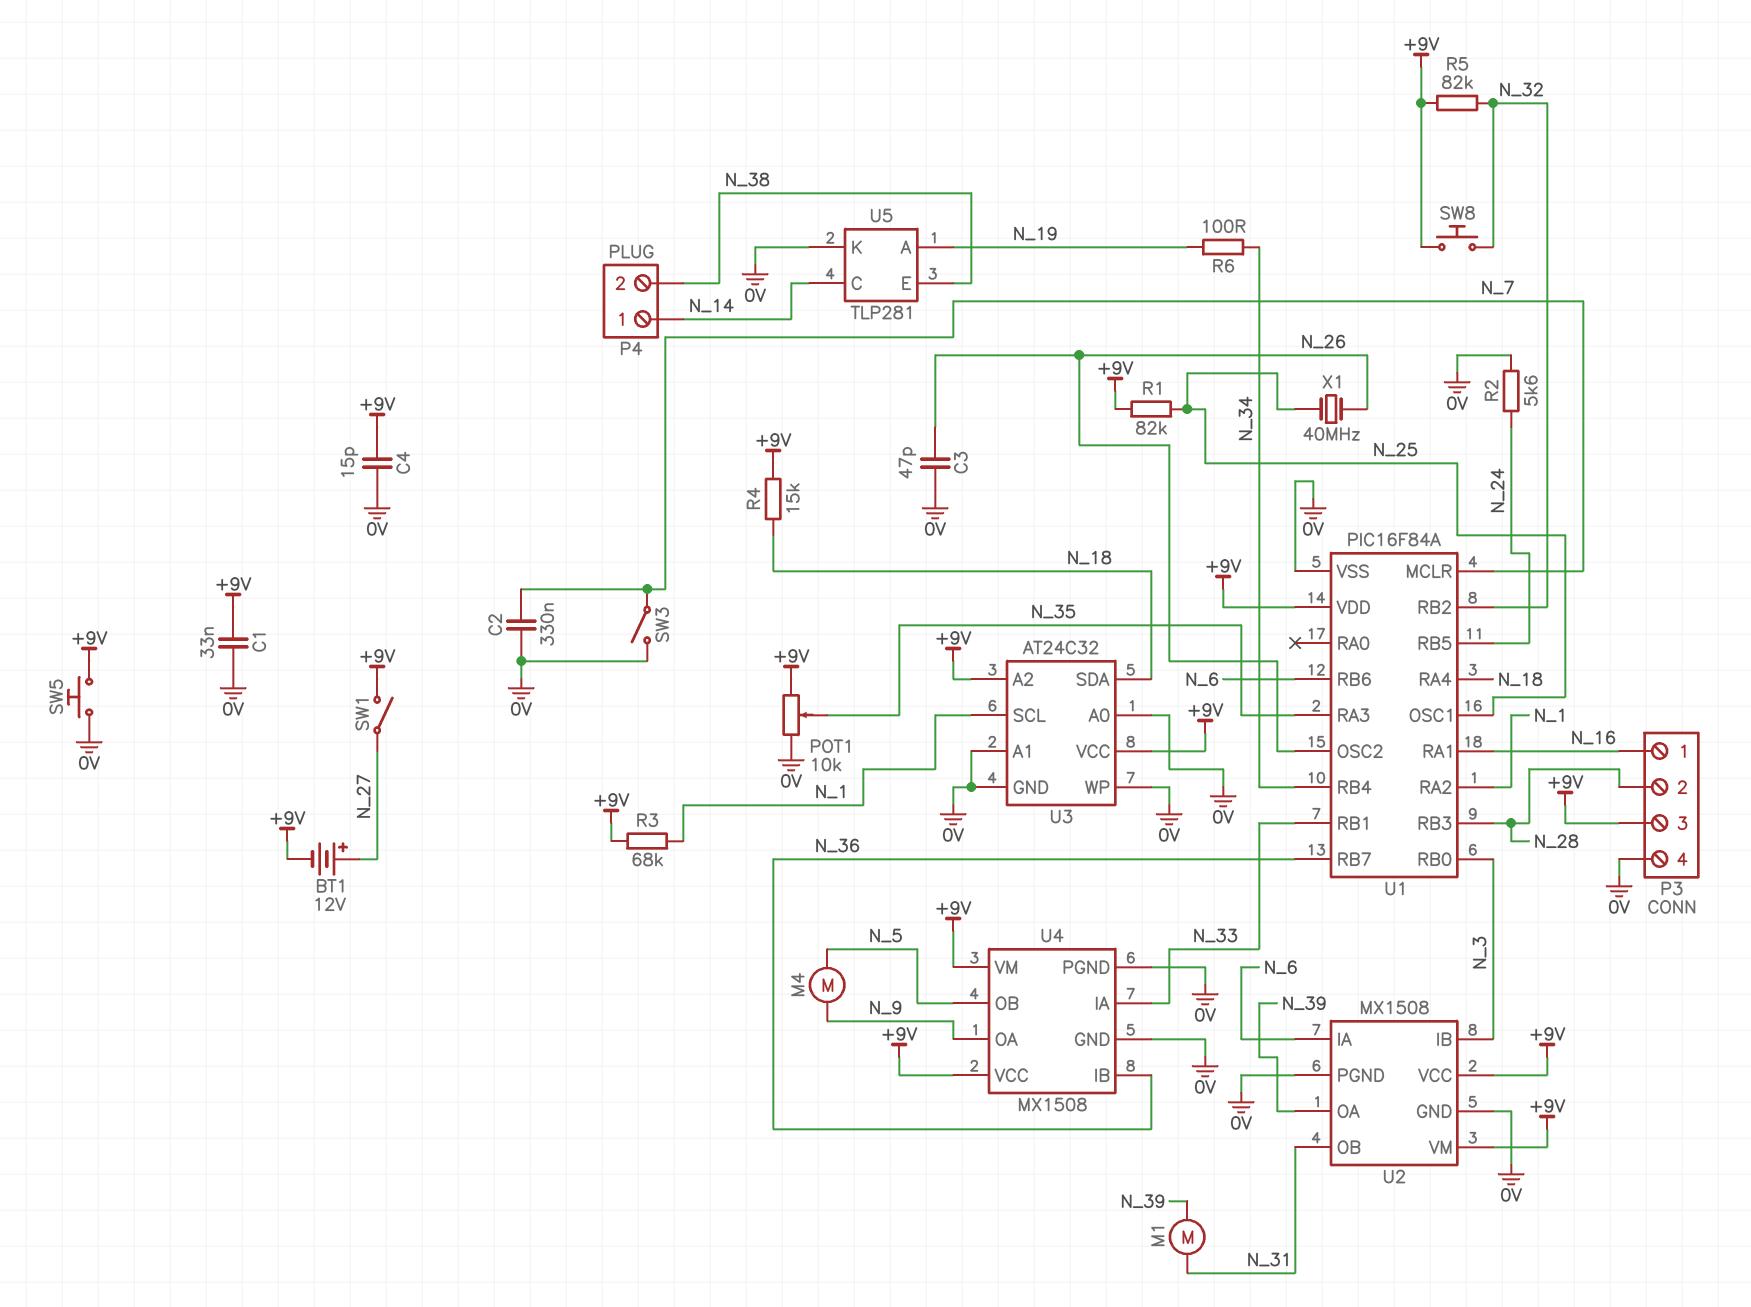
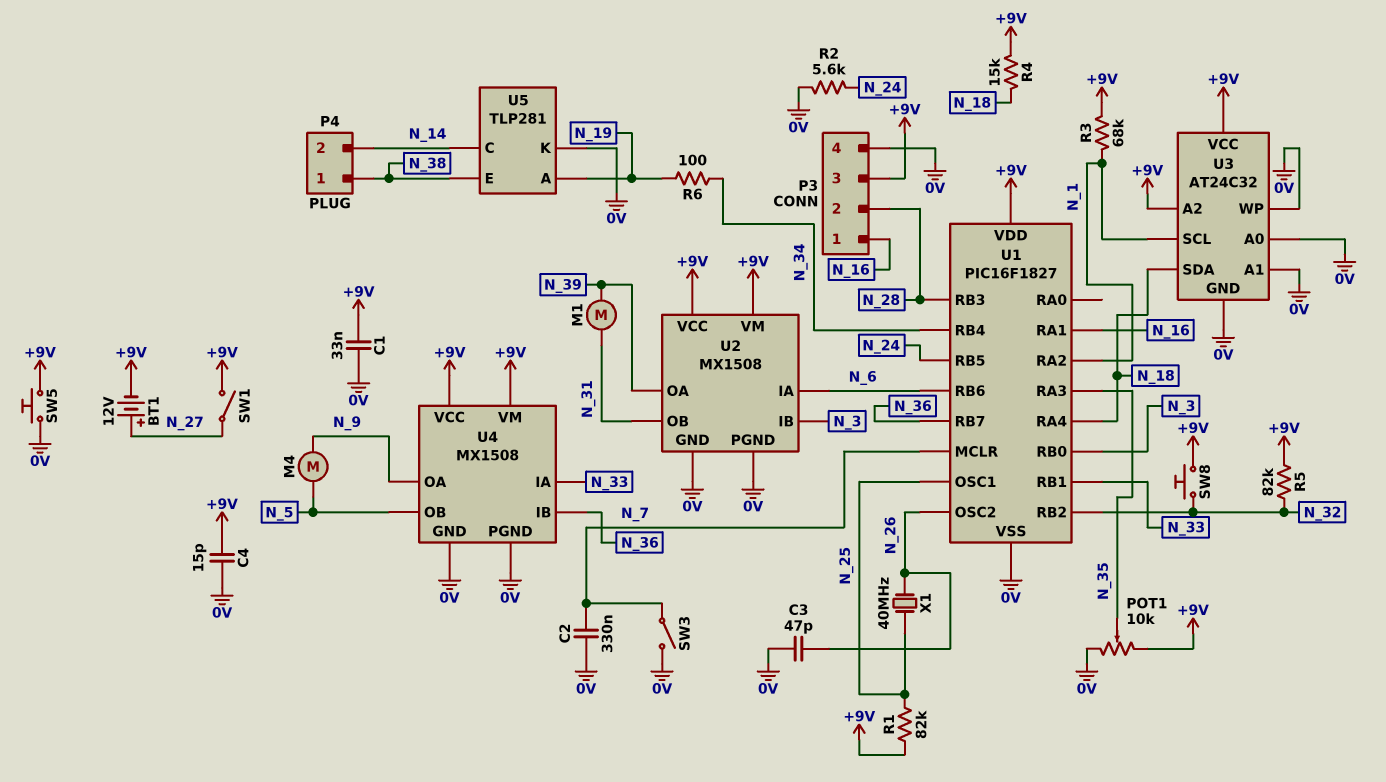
P4 pin 1: N_14 -> N_38
P4 pin 2: N_38 -> N_14
U1: PIC16F84A -> PIC16F1827

